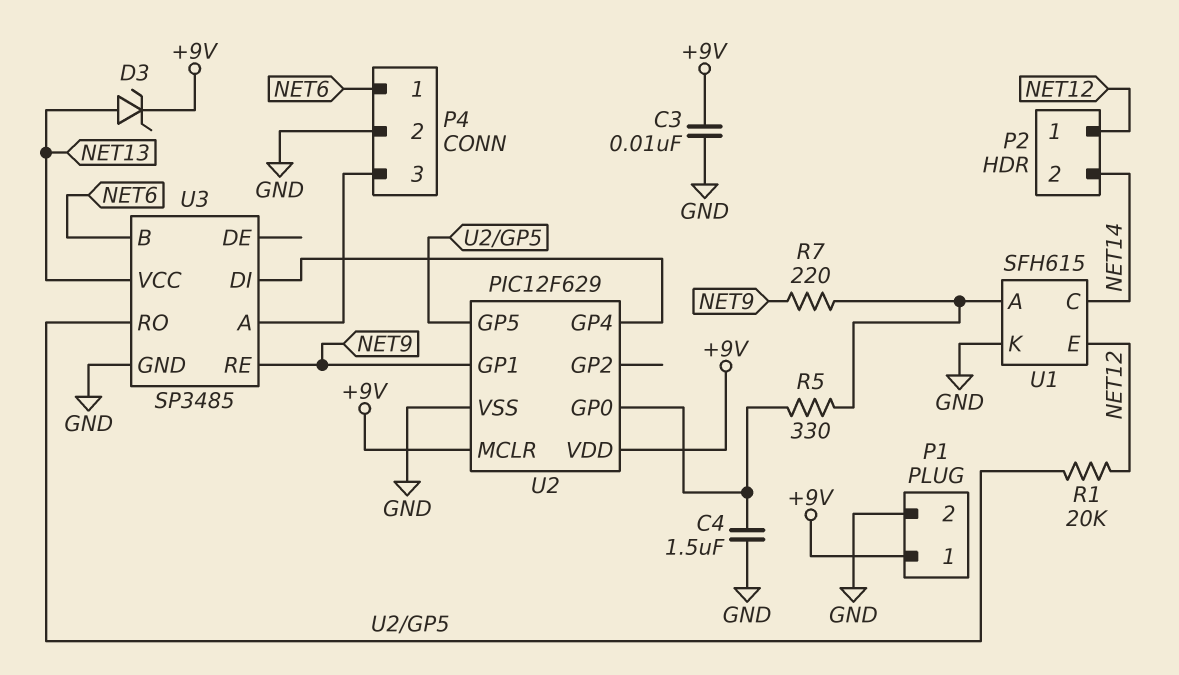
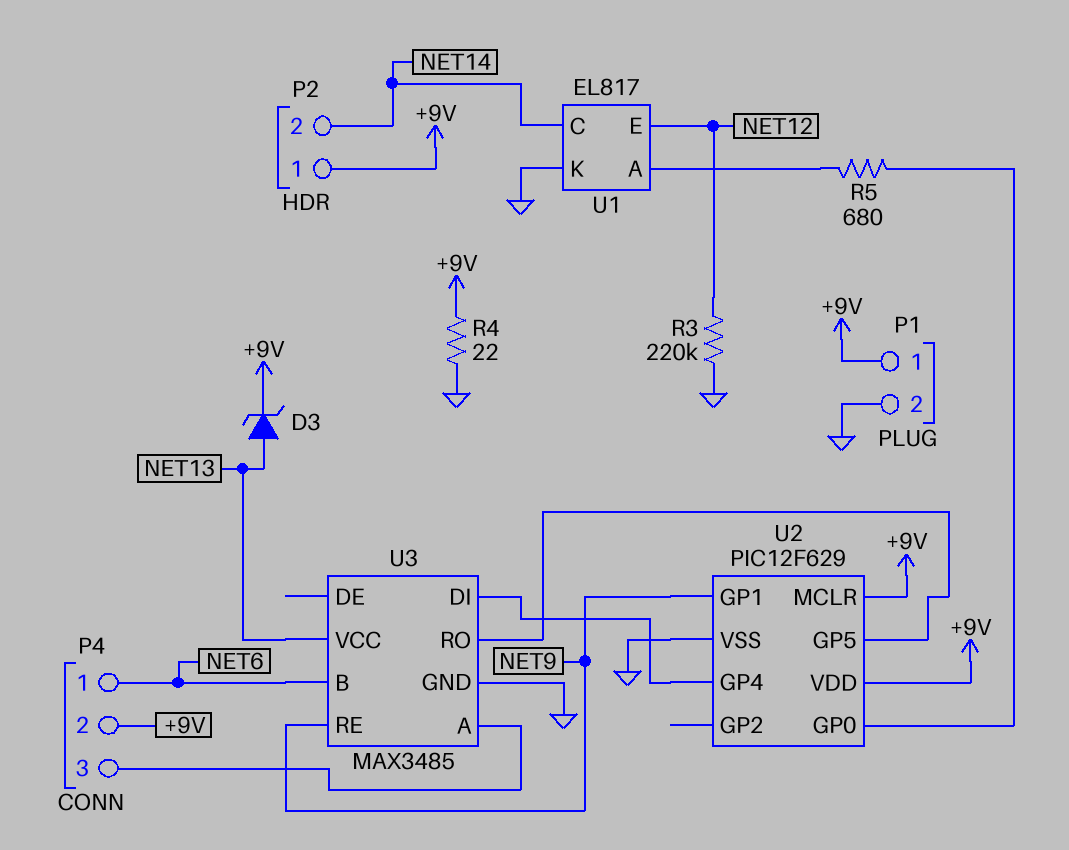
C3: 10nF (+9V, GND) -> none
C4: 1.5uF (GND, U2/GP0) -> none
P2 pin 1: NET12 -> +9V
P4 pin 2: GND -> +9V
R1: 20k (NET12, U2/GP5) -> none
R3: none -> 220k (GND, NET12)
R4: none -> 22 (+9V, GND)
R5: 330 (U1/A, U2/GP0) -> 680 (U1/A, U2/GP0)
R7: 220 (NET9, U1/A) -> none
U1: SFH615 -> EL817
U3: SP3485 -> MAX3485

